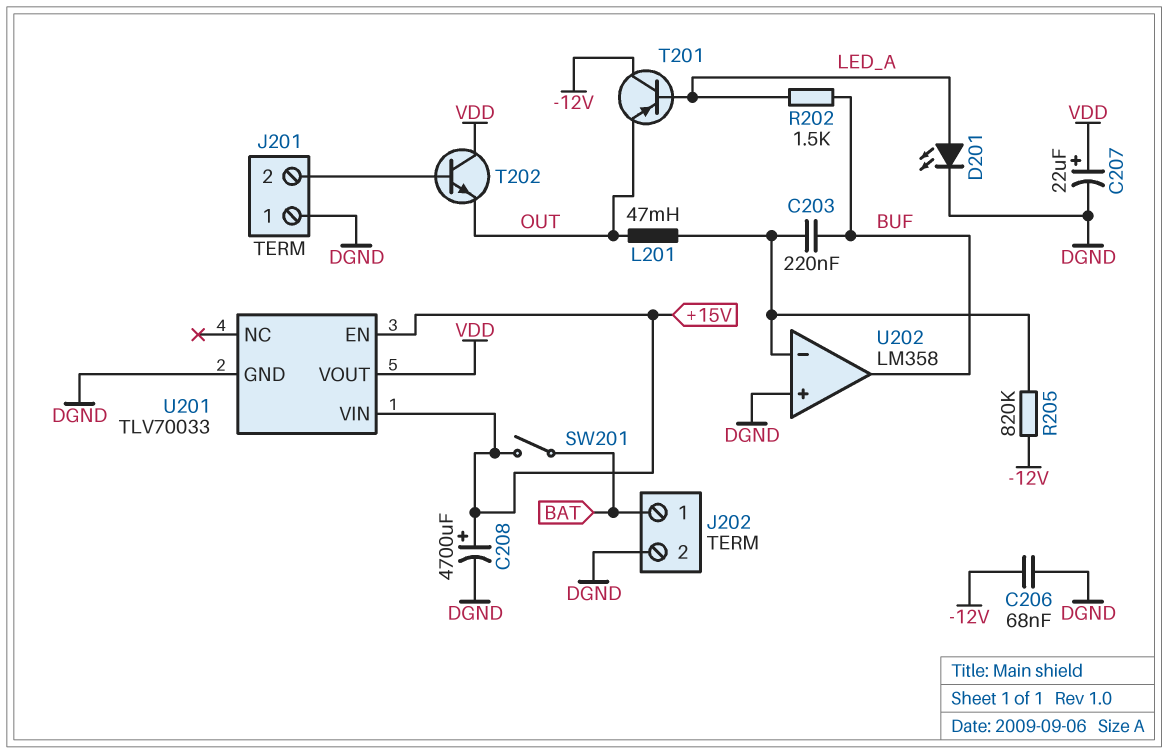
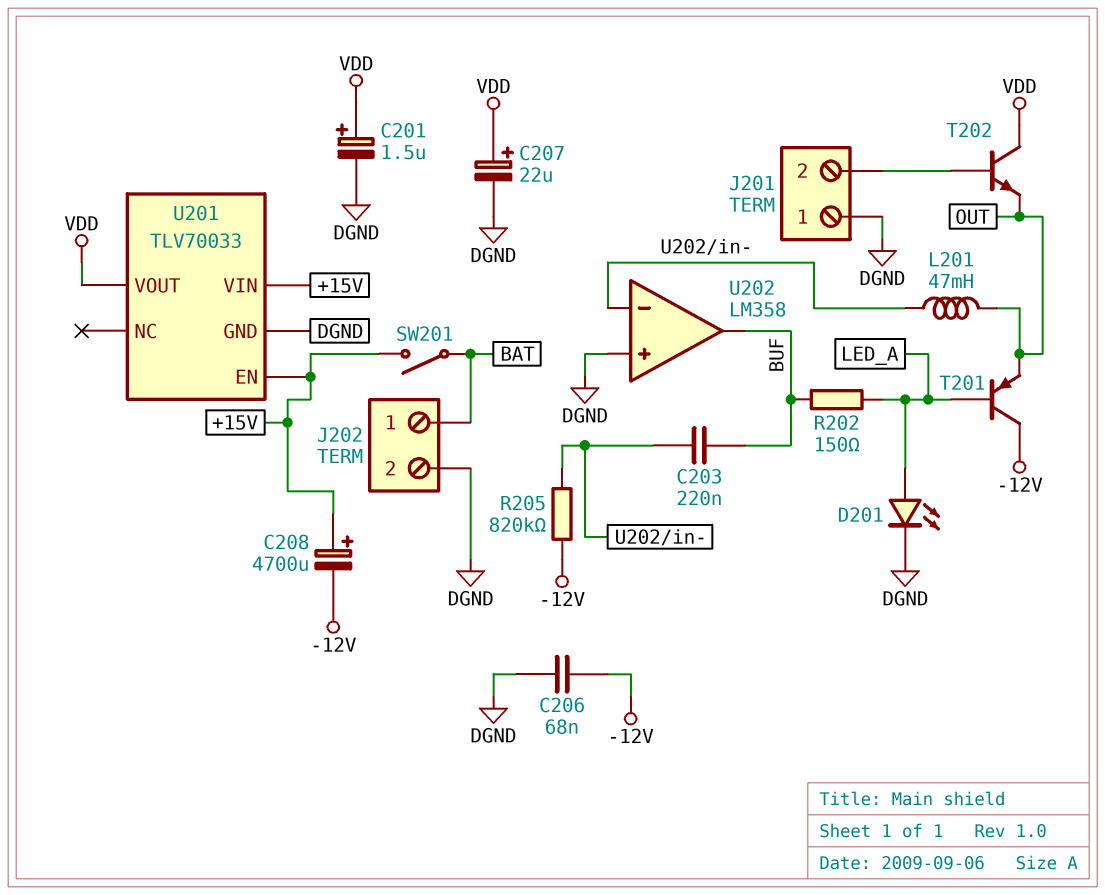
C201: none -> 1.5uF (plus VDD, minus DGND)
C208: 4700uF (plus +15V, minus DGND) -> 4700uF (plus +15V, minus -12V)
R202: 1.5k (BUF, LED_A) -> 150 (BUF, LED_A)

